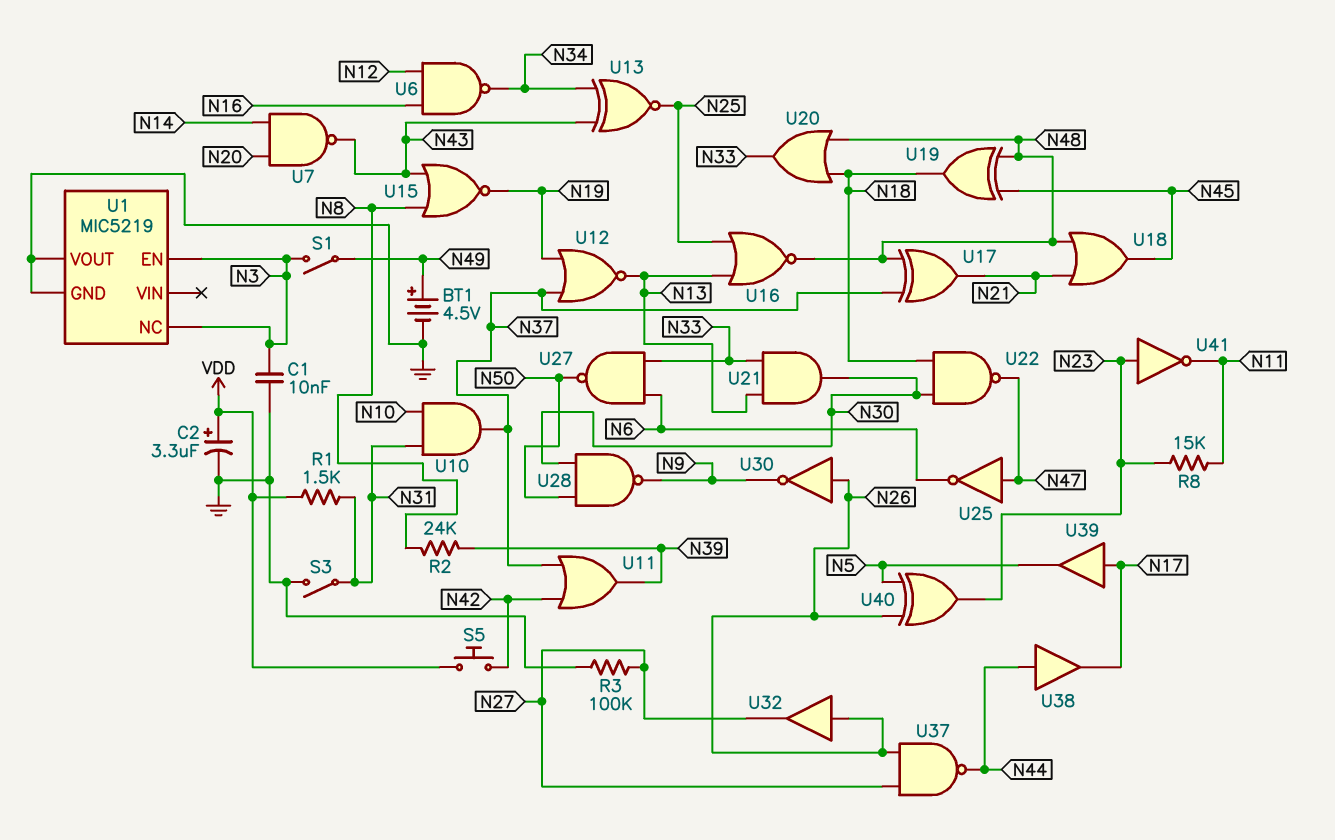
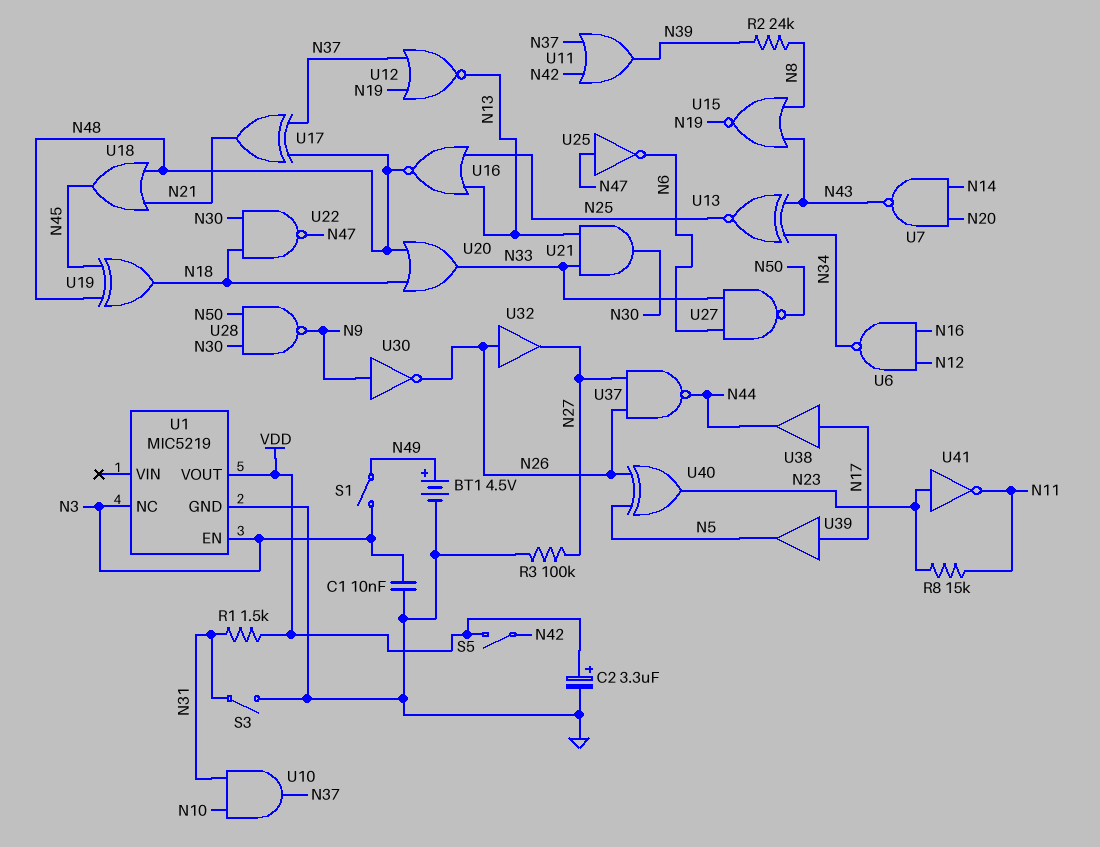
S5: button (N42, VDD) -> switch (N42, VDD)
U1 pin VOUT: GND -> VDD
U30: NOT (in N26, out N9) -> NOT (in N9, out N26)
U38: buffer (in N44, out N17) -> buffer (in N17, out N44)

